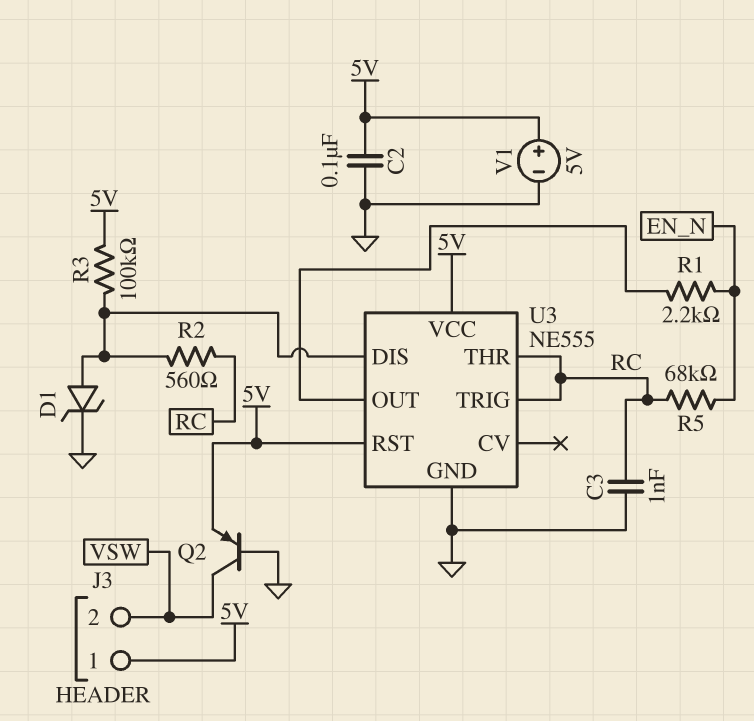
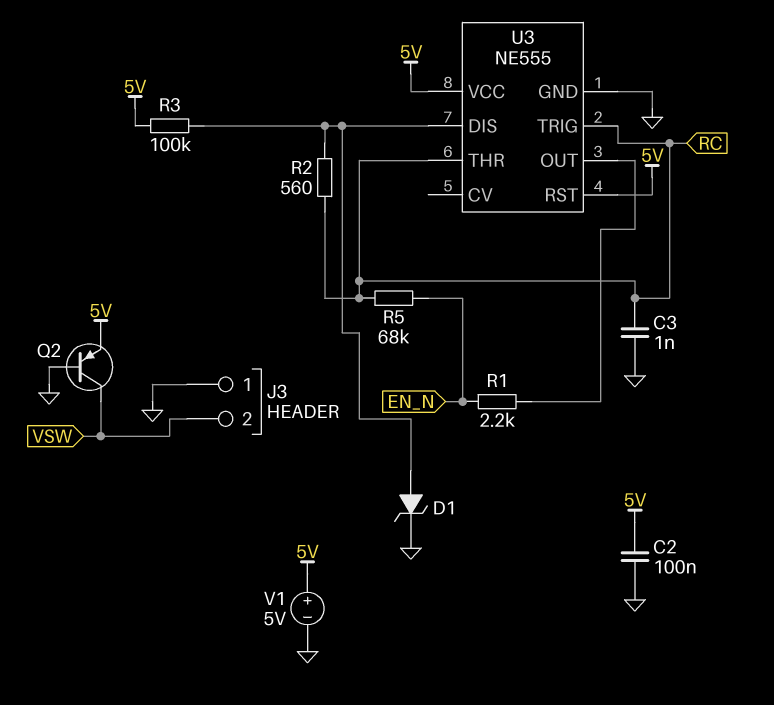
J3 pin 1: 5V -> GND

